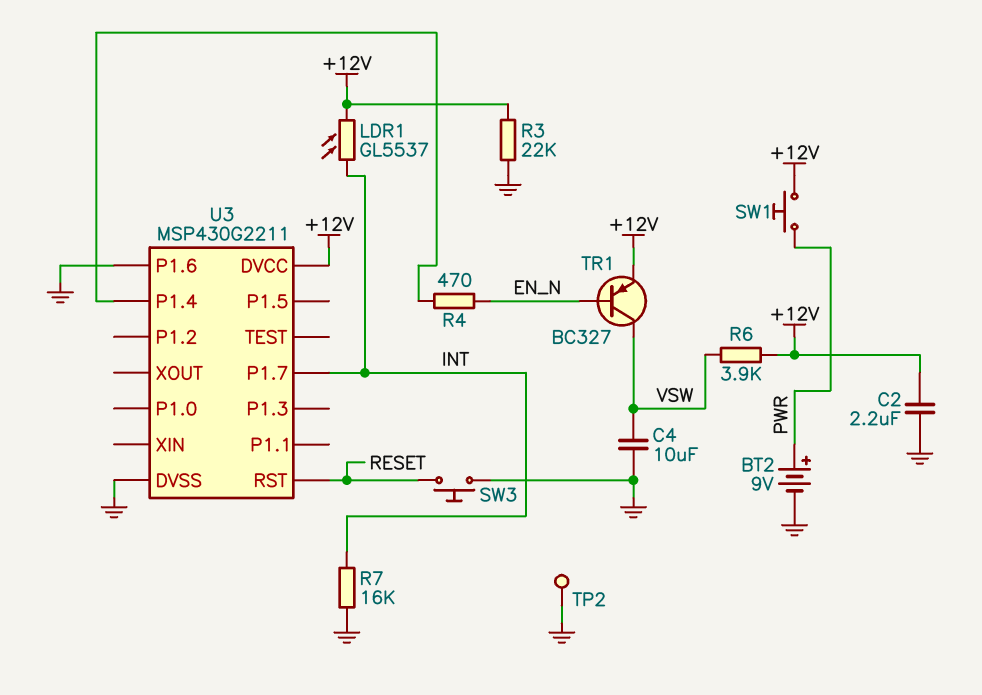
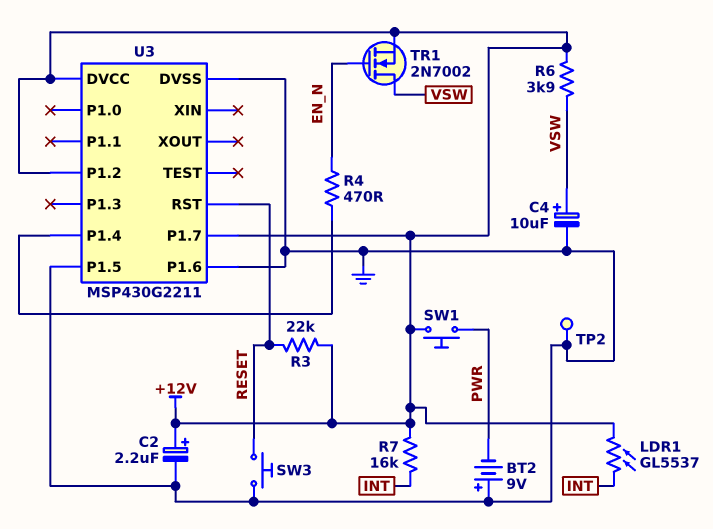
BT2: 9V (plus PWR, minus GND) -> 9V (plus GND, minus PWR)
C2: 2.2uF (+12V, GND) -> 2.2uF (plus +12V, minus GND)
C4: 10uF (GND, VSW) -> 10uF (plus VSW, minus GND)
R3: 22k (+12V, GND) -> 22k (+12V, RESET)
R7: 16k (GND, INT) -> 16k (+12V, INT)
TR1: PNP BC327 (B EN_N, C VSW, E +12V) -> NMOS 2N7002 (G EN_N, D VSW, S +12V)
U3 pin P1.2: none -> +12V
U3 pin P1.5: none -> GND
U3 pin P1.7: INT -> +12V

